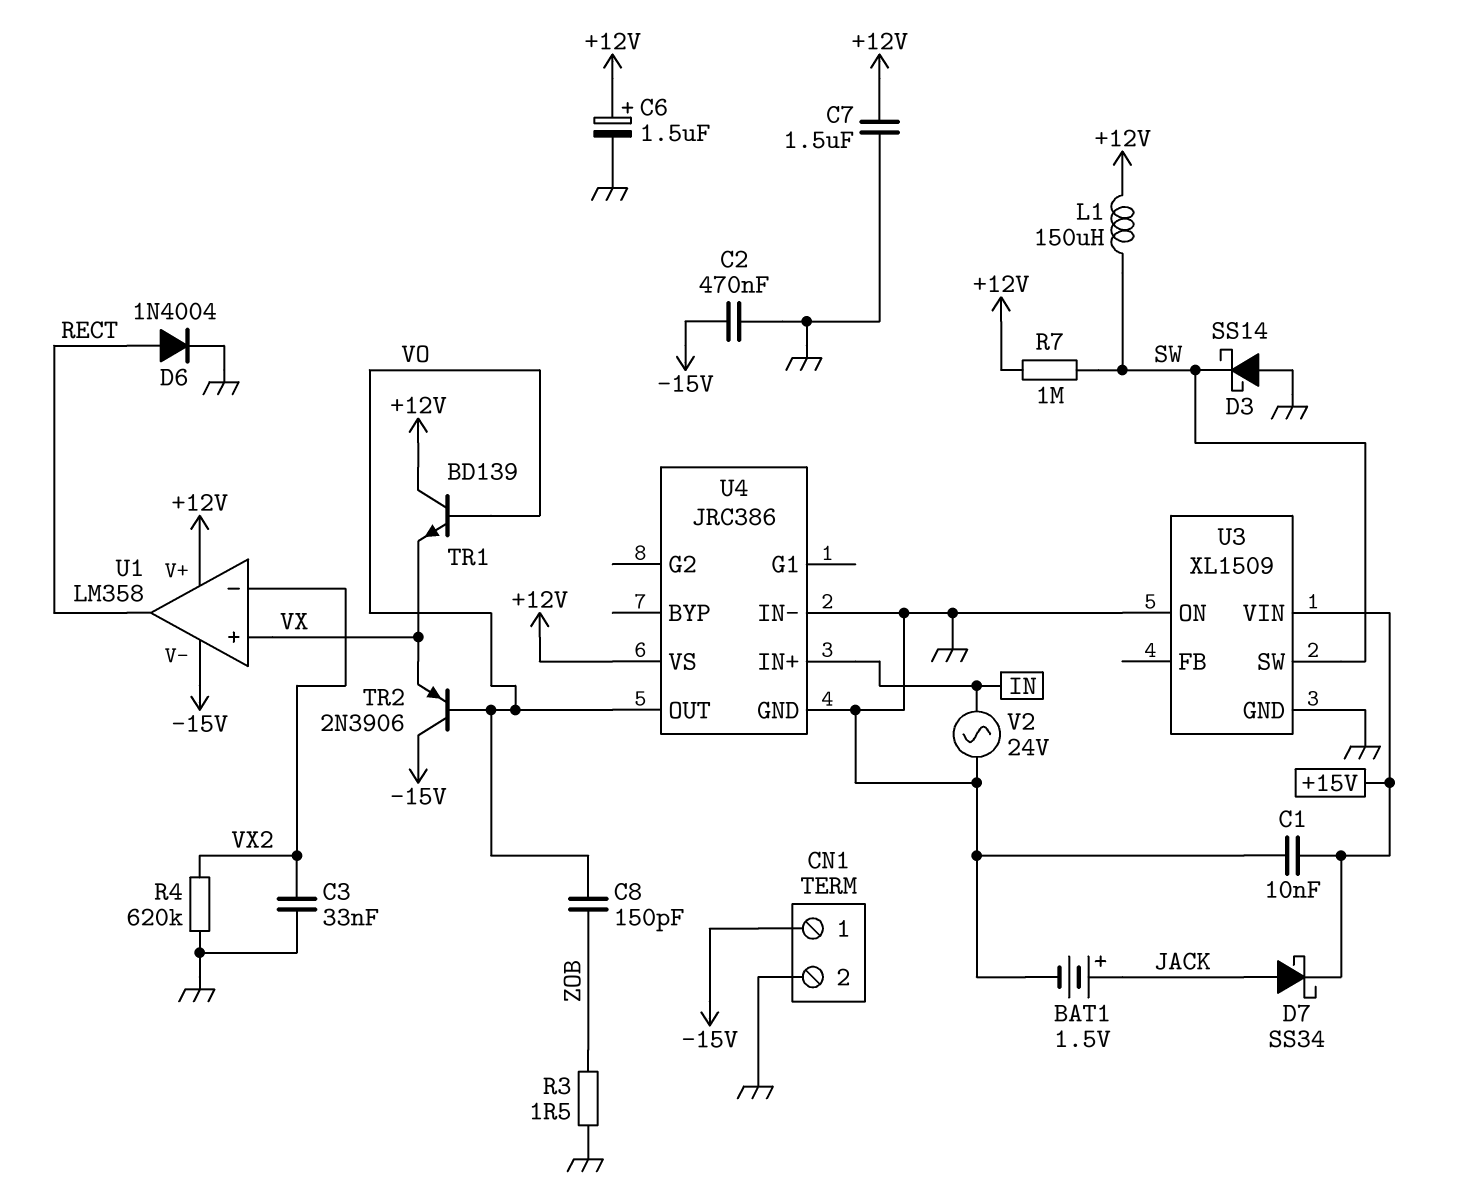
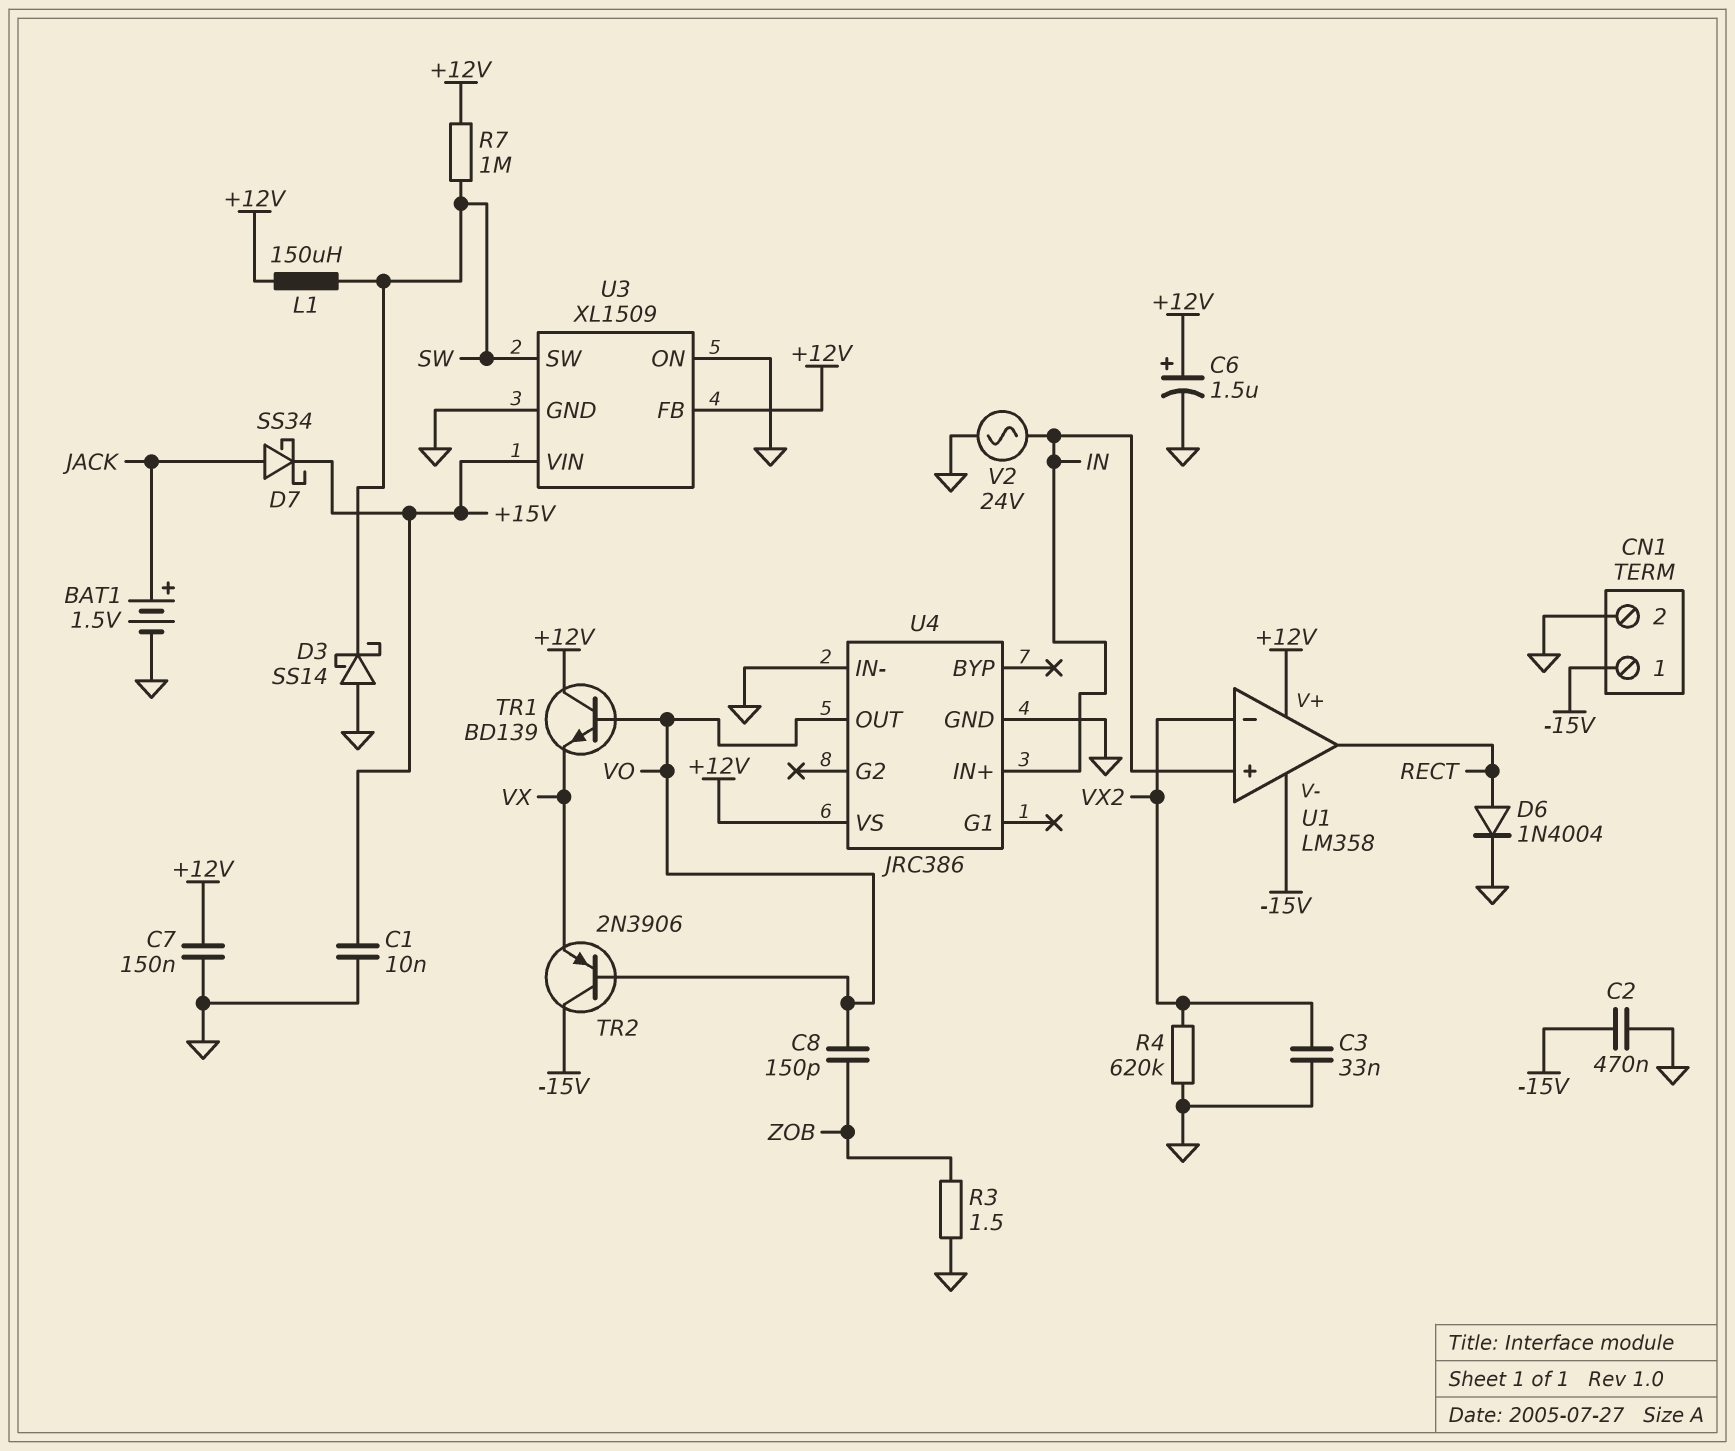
C7: 1.5uF (+12V, GND) -> 150nF (+12V, GND)
U1 pin in+: VX -> IN
U3 pin FB: none -> +12V

